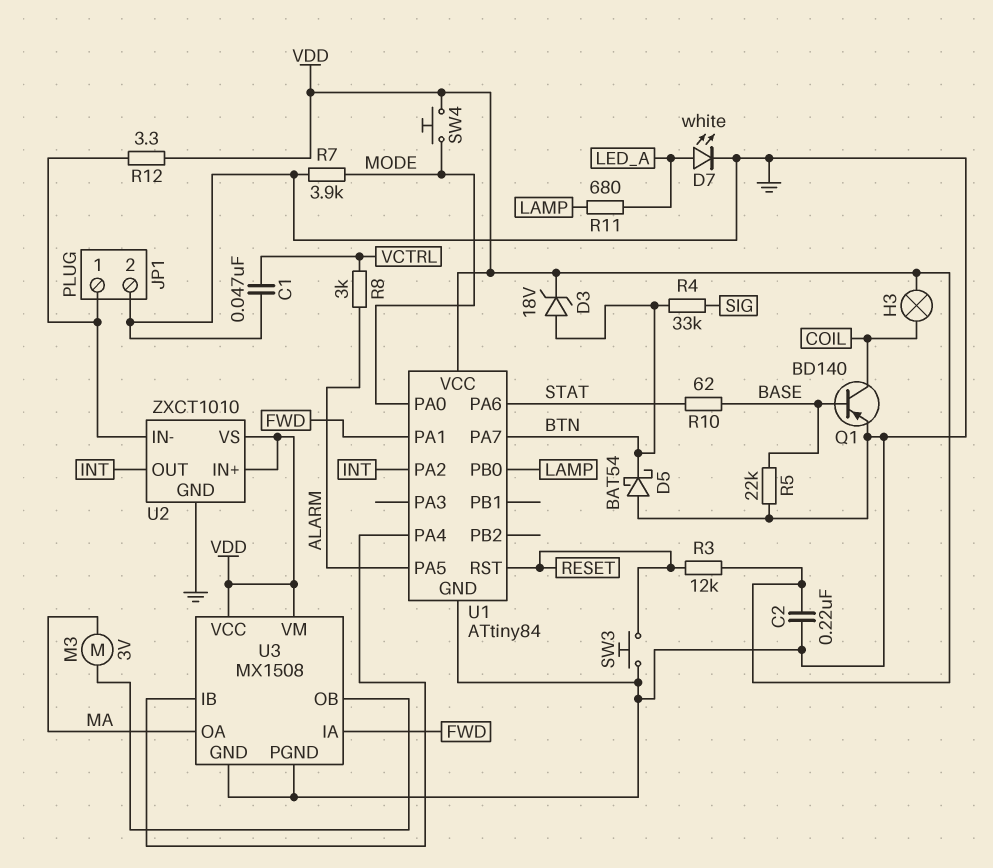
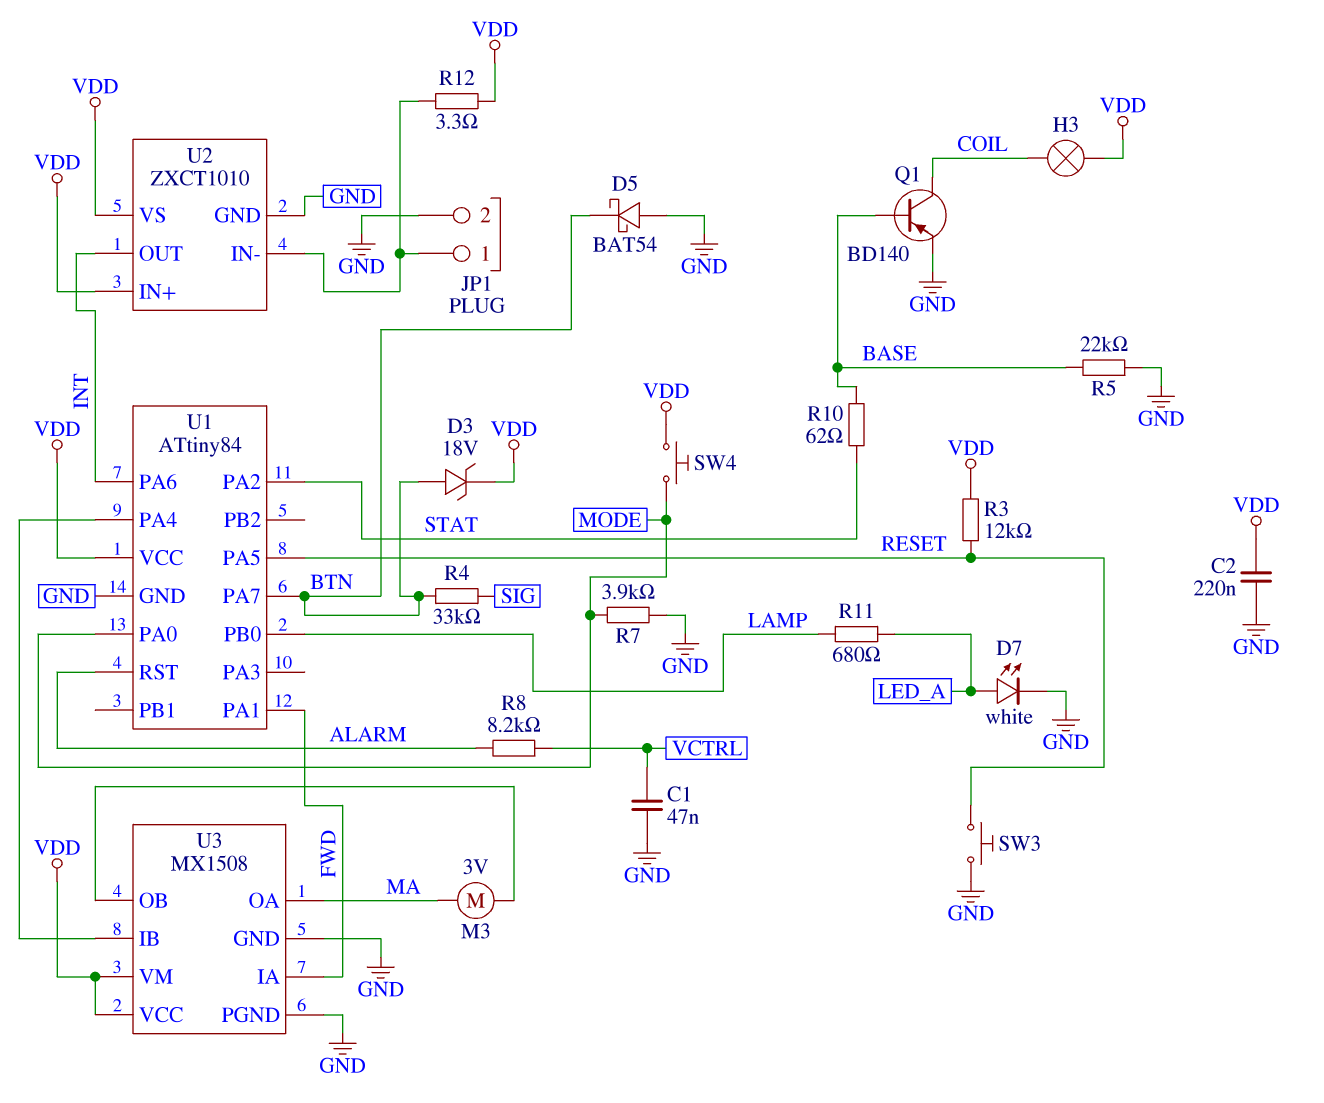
R8: 3k (ALARM, VCTRL) -> 8.2k (ALARM, VCTRL)
U1 pin PA2: INT -> STAT
U1 pin PA5: ALARM -> RESET
U1 pin PA6: STAT -> INT
U1 pin RST: RESET -> ALARM

